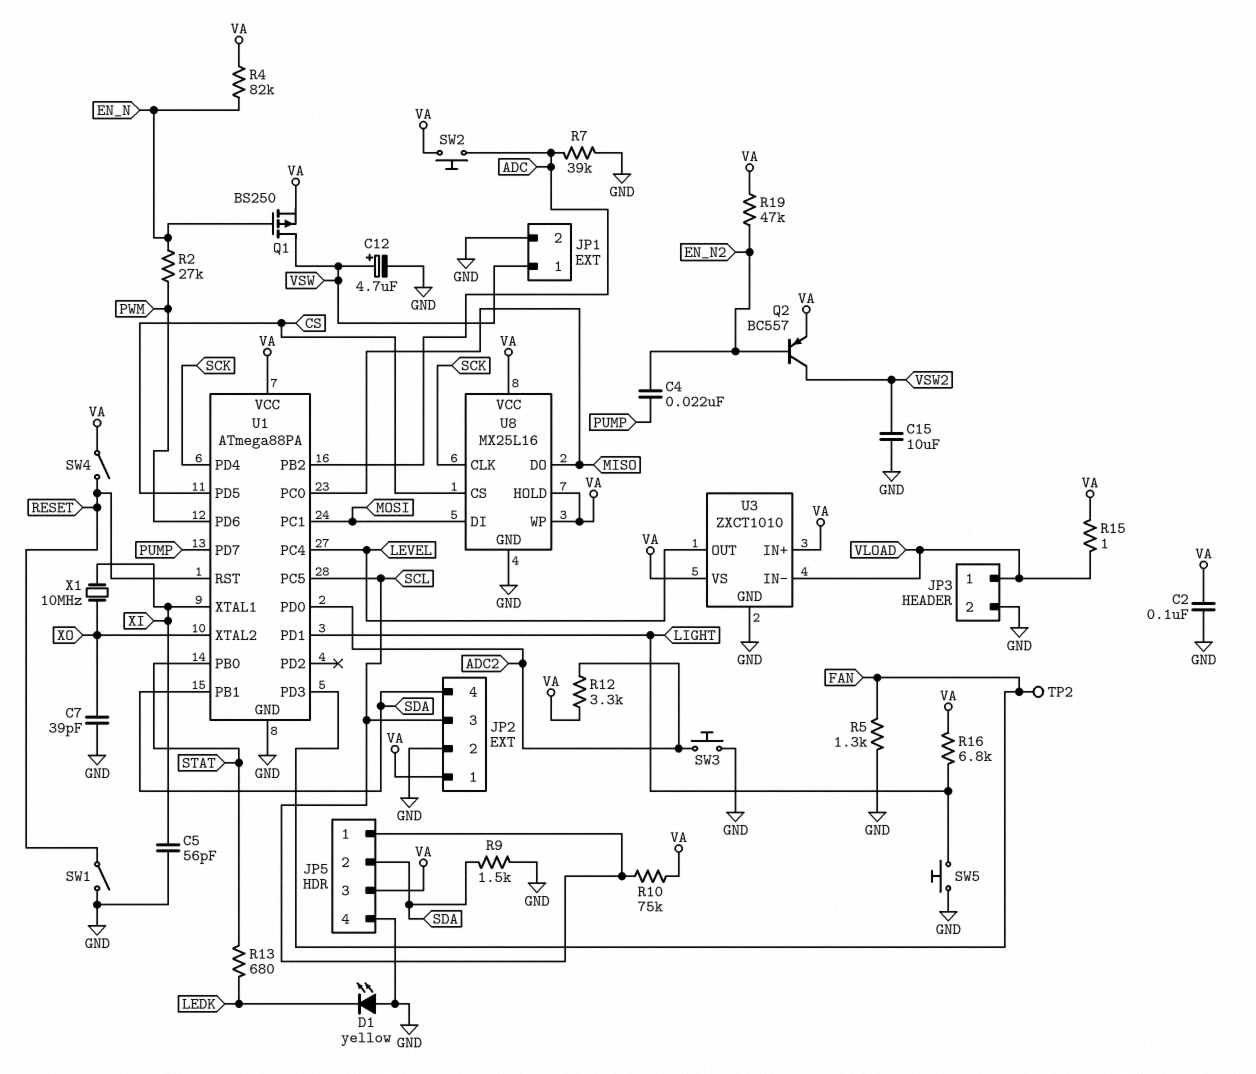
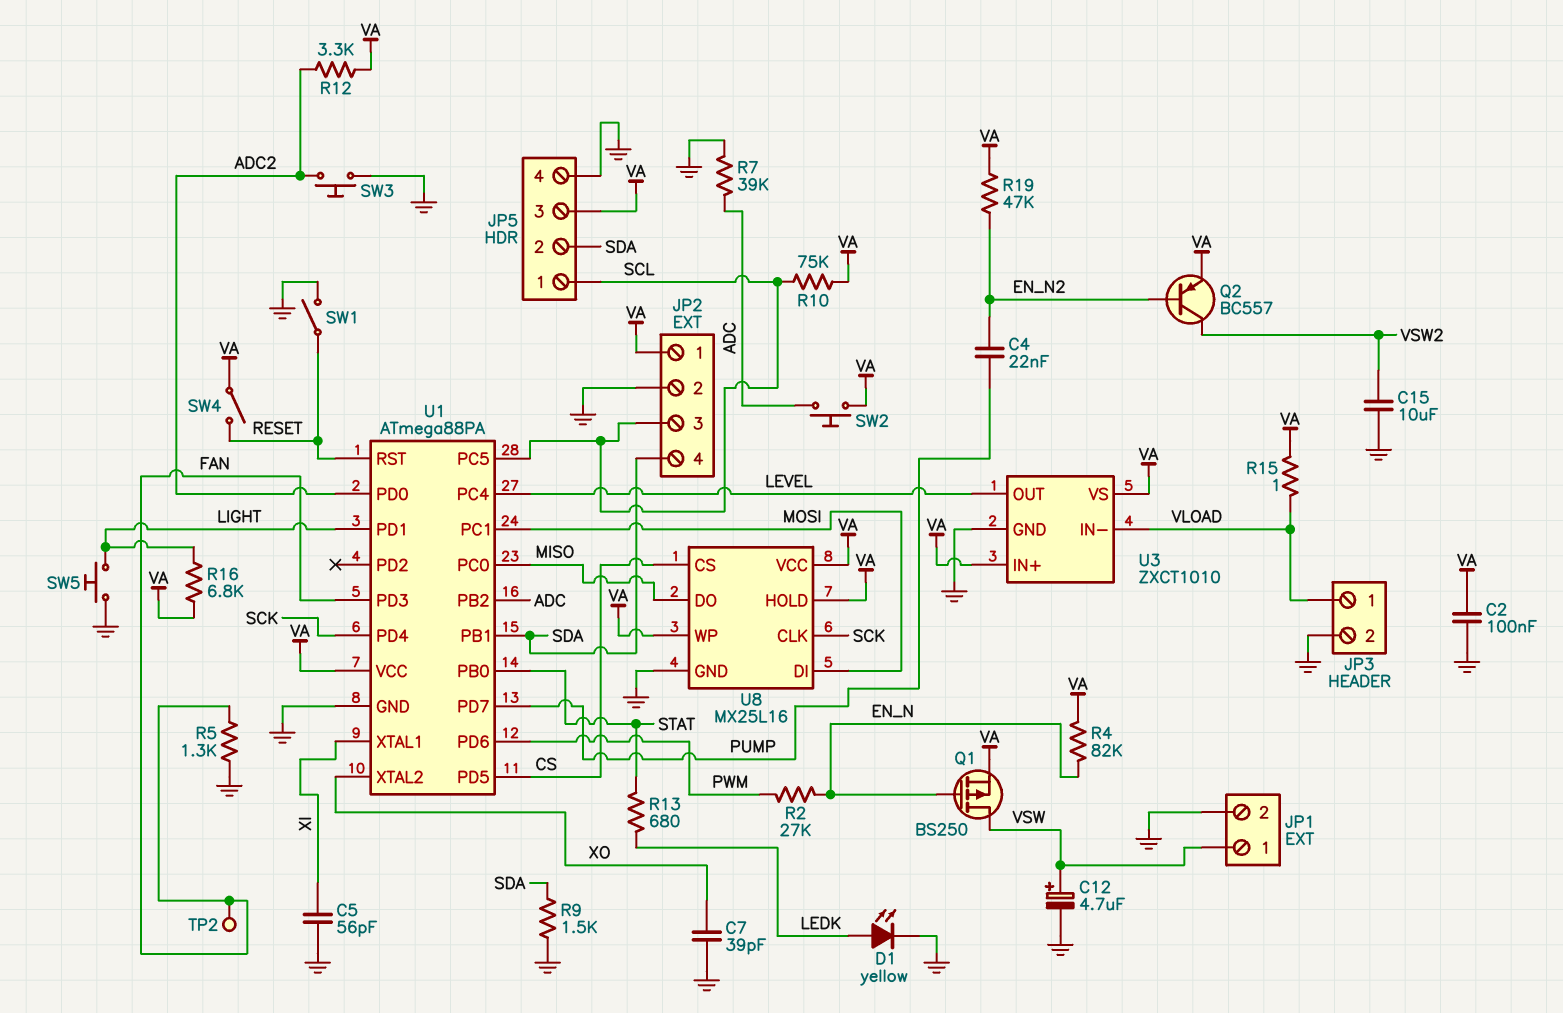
D1: LED yellow (A GND, K LEDK) -> LED yellow (A LEDK, K GND)
X1: 10MHz (XI, XO) -> none

